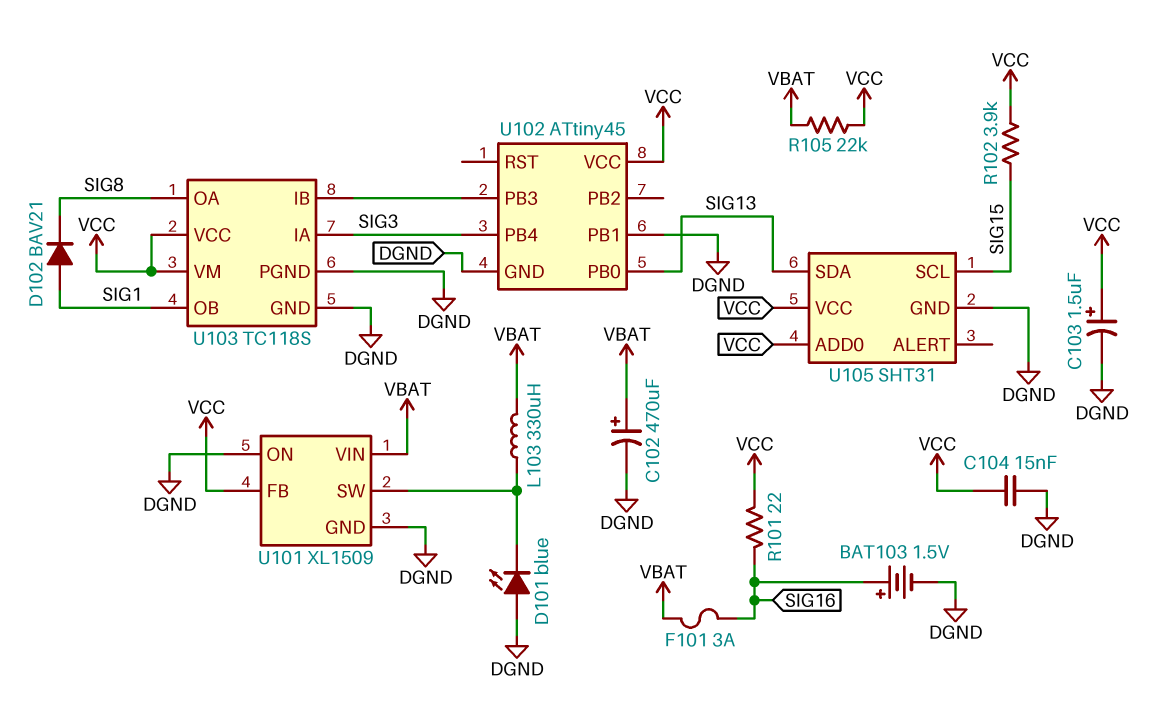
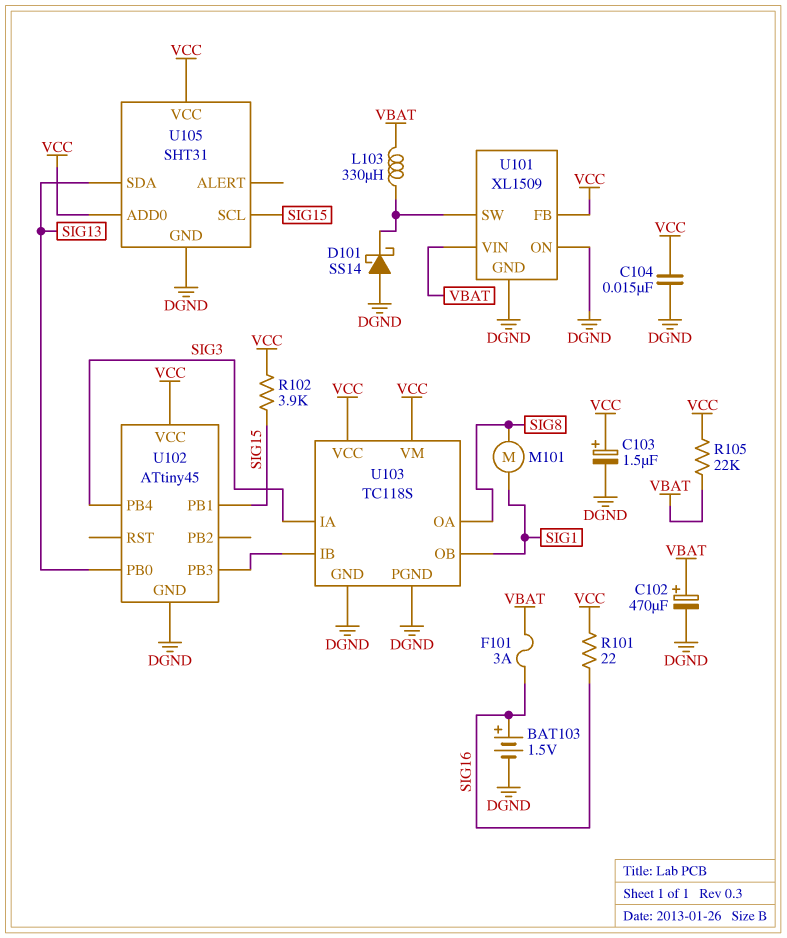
D101: LED blue (A DGND, K U101/SW) -> schottky SS14 (A DGND, K U101/SW)
D102: diode BAV21 (A SIG1, K SIG8) -> none
M101: none -> motor (SIG1, SIG8)
U102 pin PB1: DGND -> SIG15

